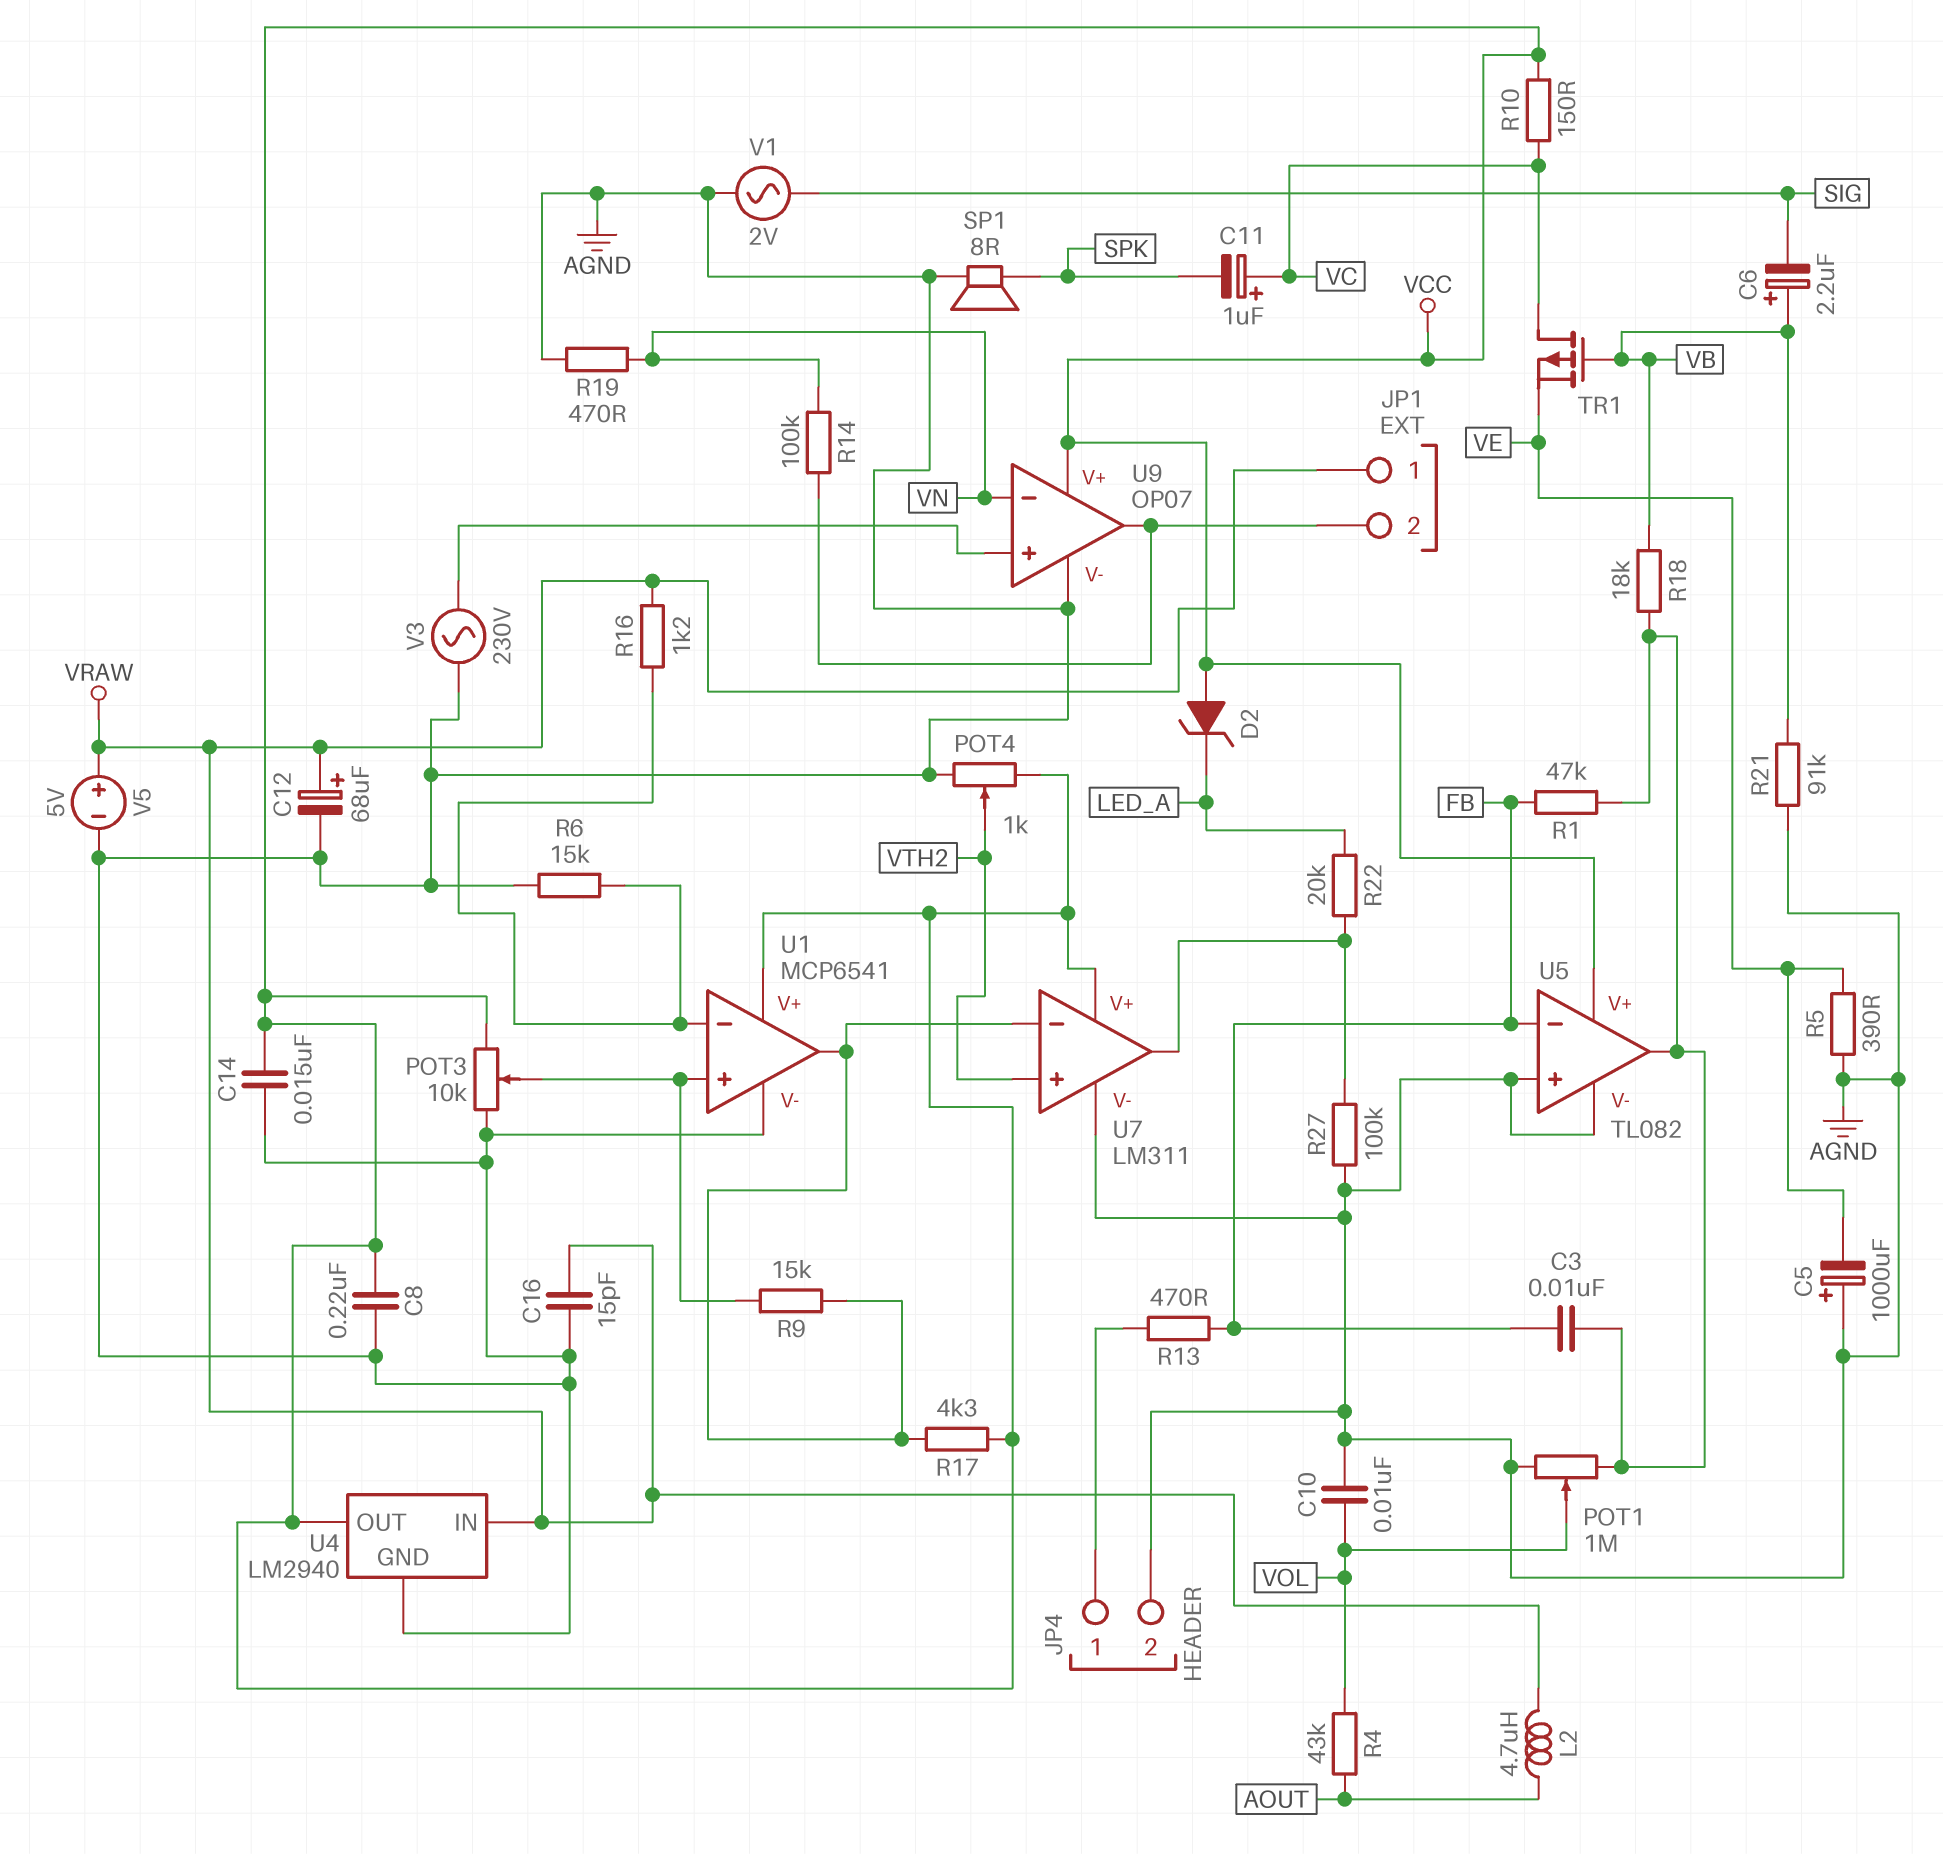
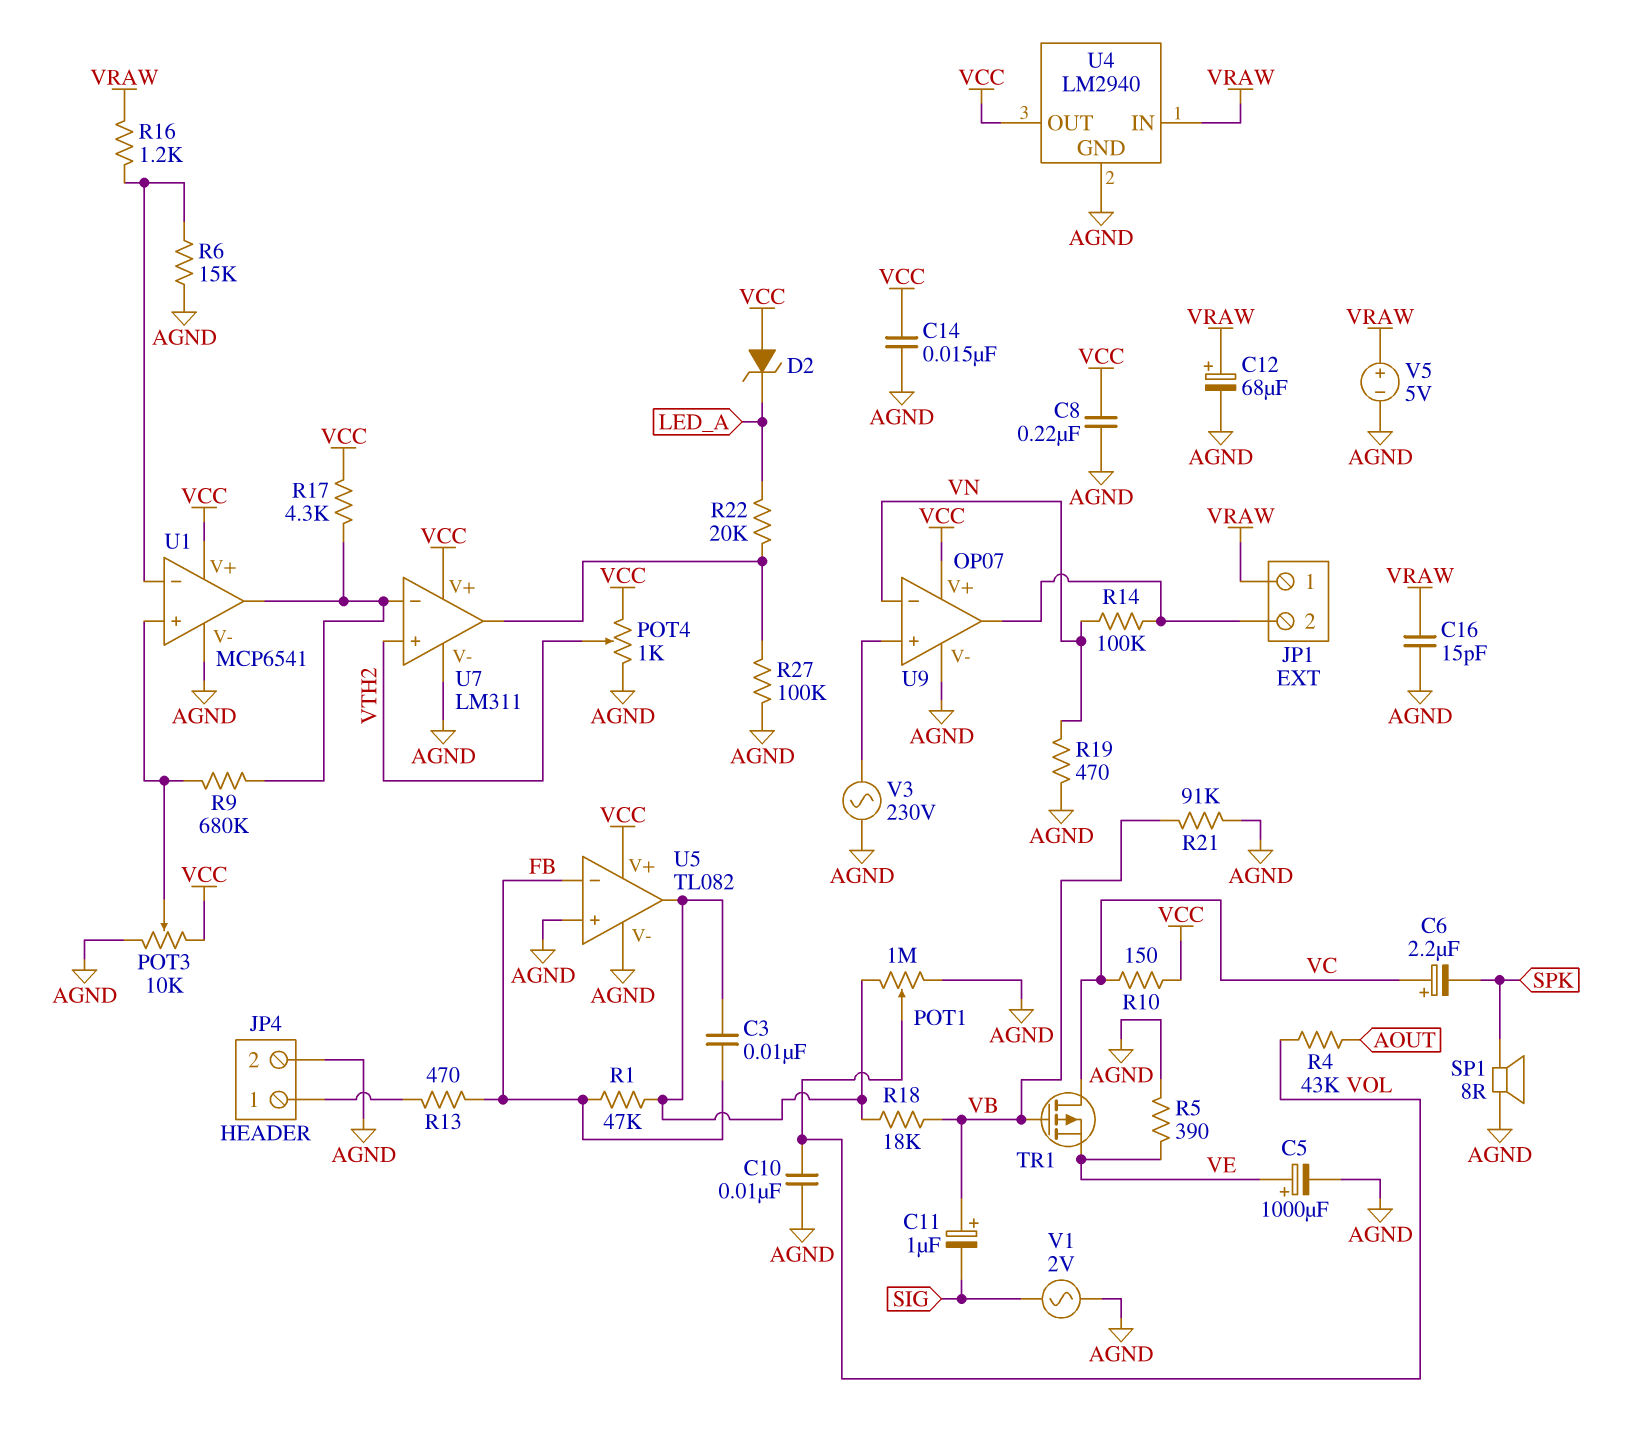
C5: 1000uF (plus AGND, minus VE) -> 1000uF (plus VE, minus AGND)
C6: 2.2uF (plus VB, minus SIG) -> 2.2uF (plus VC, minus SPK)
C11: 1uF (plus VC, minus SPK) -> 1uF (plus VB, minus SIG)
L2: 4.7uH (AOUT, VRAW) -> none
R9: 15k (U1/in+, U1/out) -> 680k (U1/in+, U1/out)

